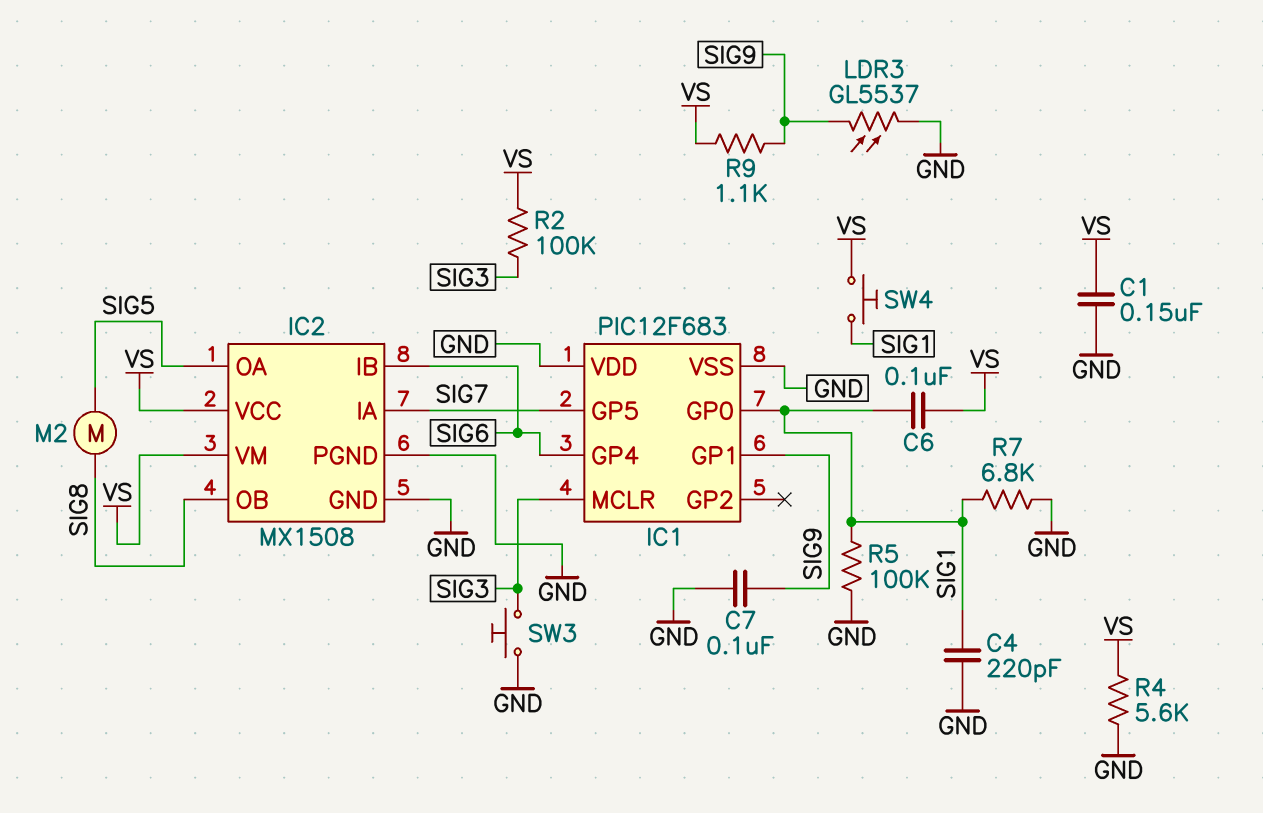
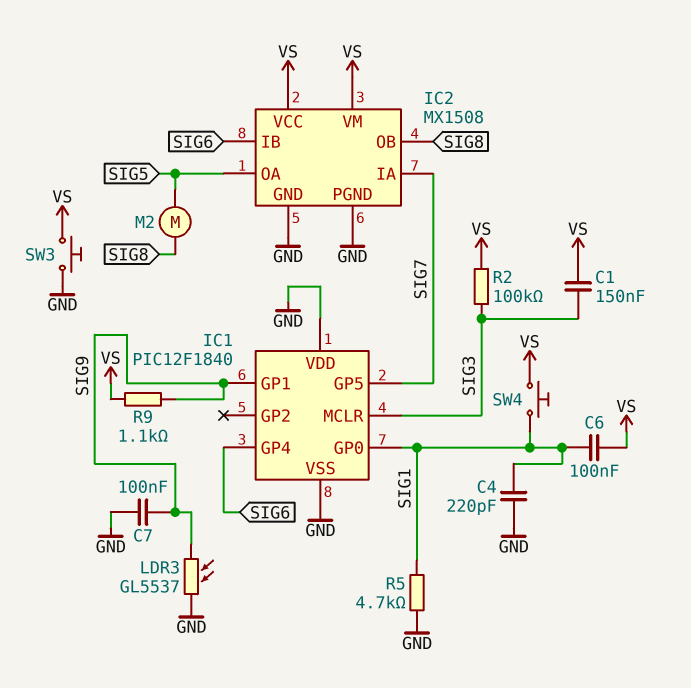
C1: 150nF (GND, VS) -> 150nF (SIG3, VS)
IC1: PIC12F683 -> PIC12F1840
R4: 5.6k (GND, VS) -> none
R5: 100k (GND, SIG1) -> 4.7k (GND, SIG1)
R7: 6.8k (GND, SIG1) -> none
SW3: button (GND, SIG3) -> button (GND, VS)

